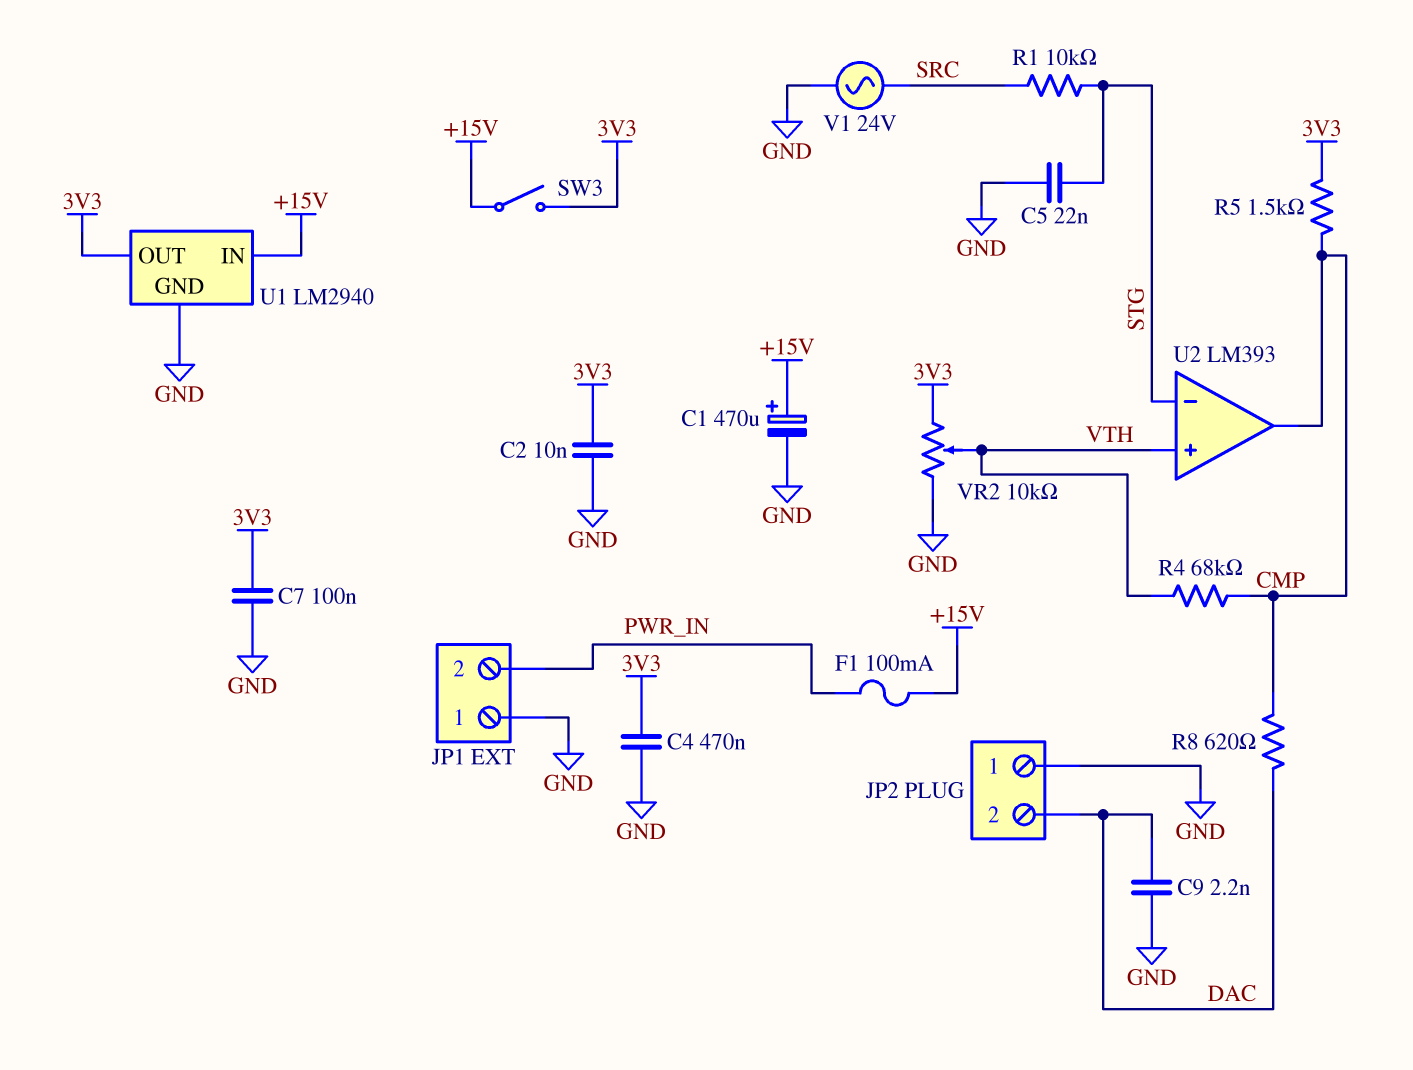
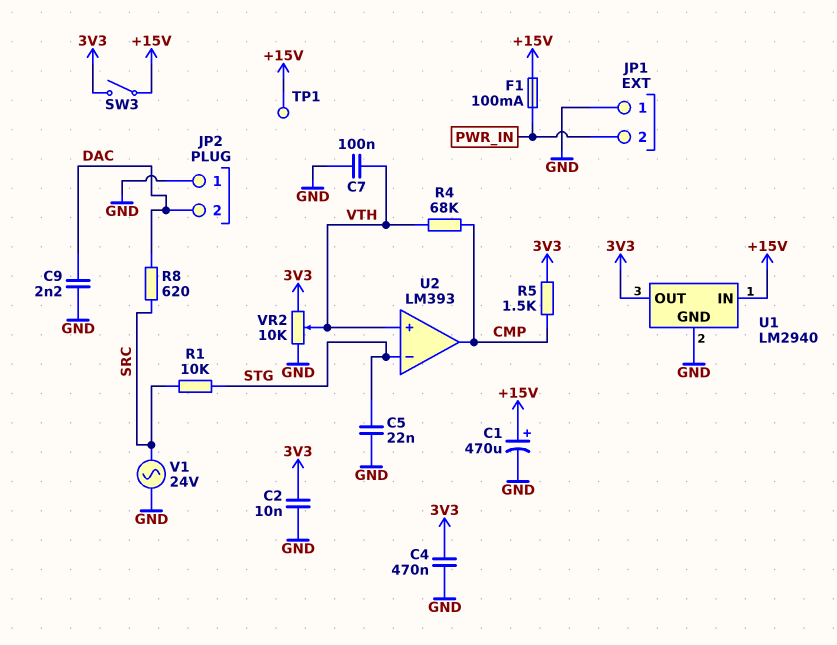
C7: 100nF (3V3, GND) -> 100nF (GND, VTH)
R8: 620 (CMP, DAC) -> 620 (DAC, SRC)
TP1: none -> test point (+15V)

